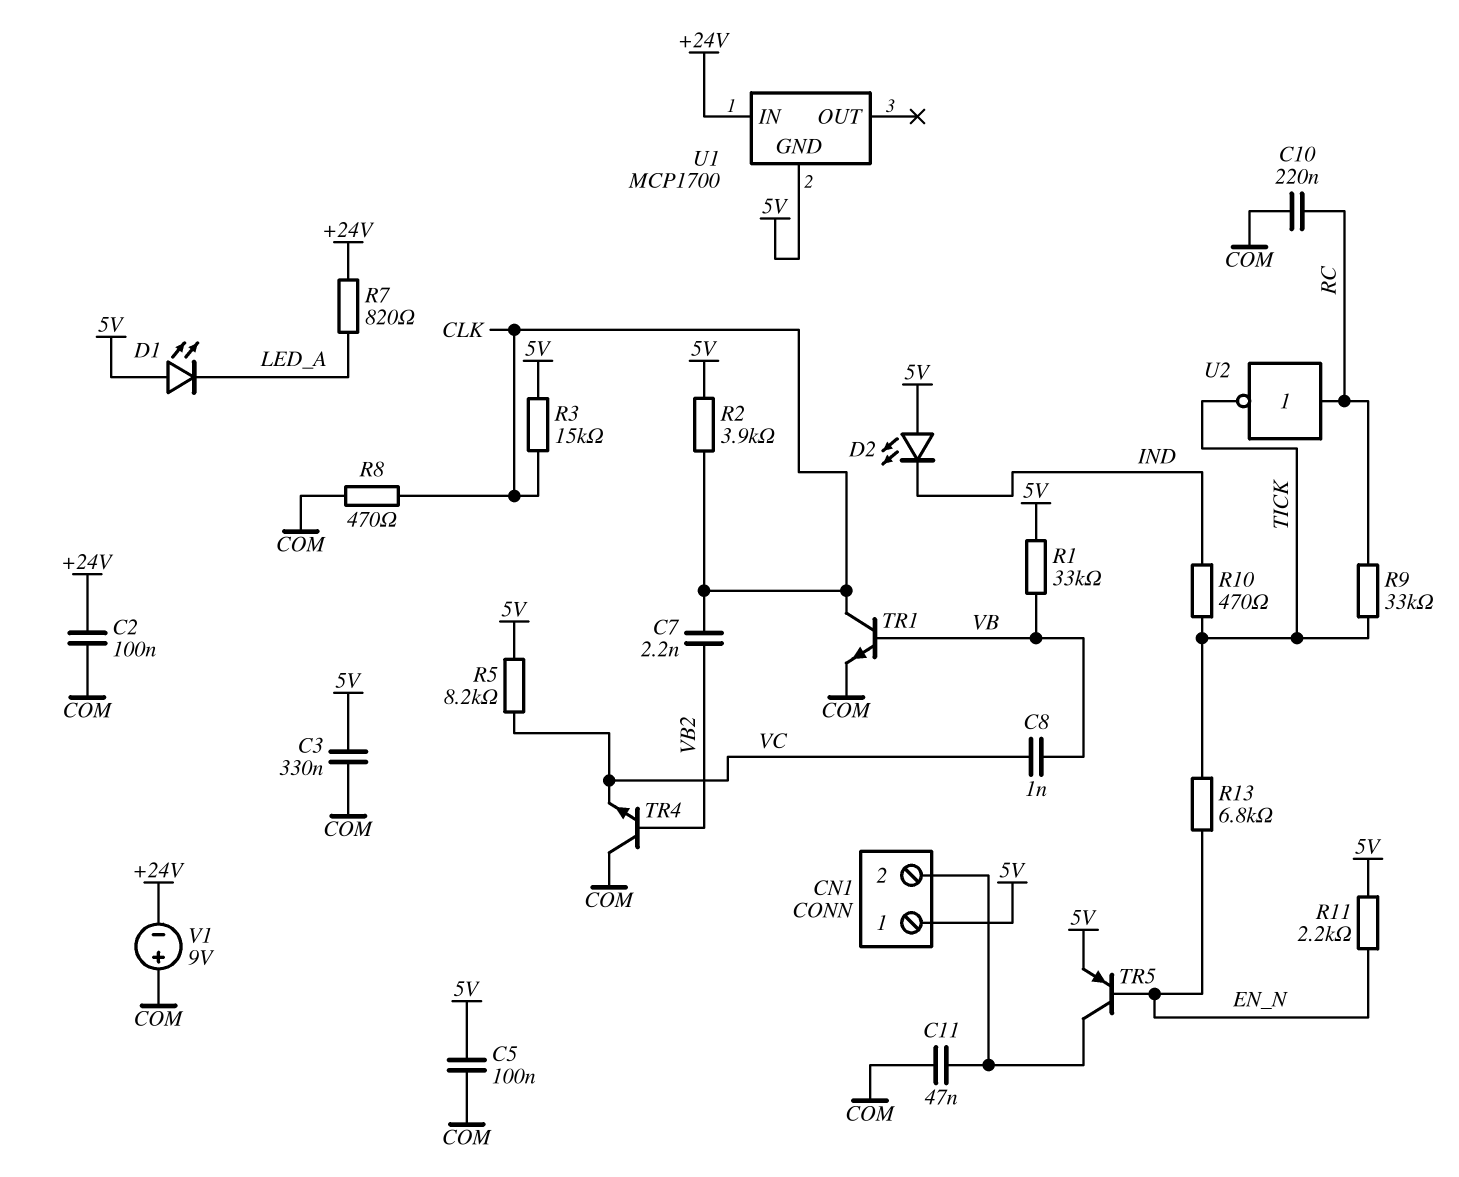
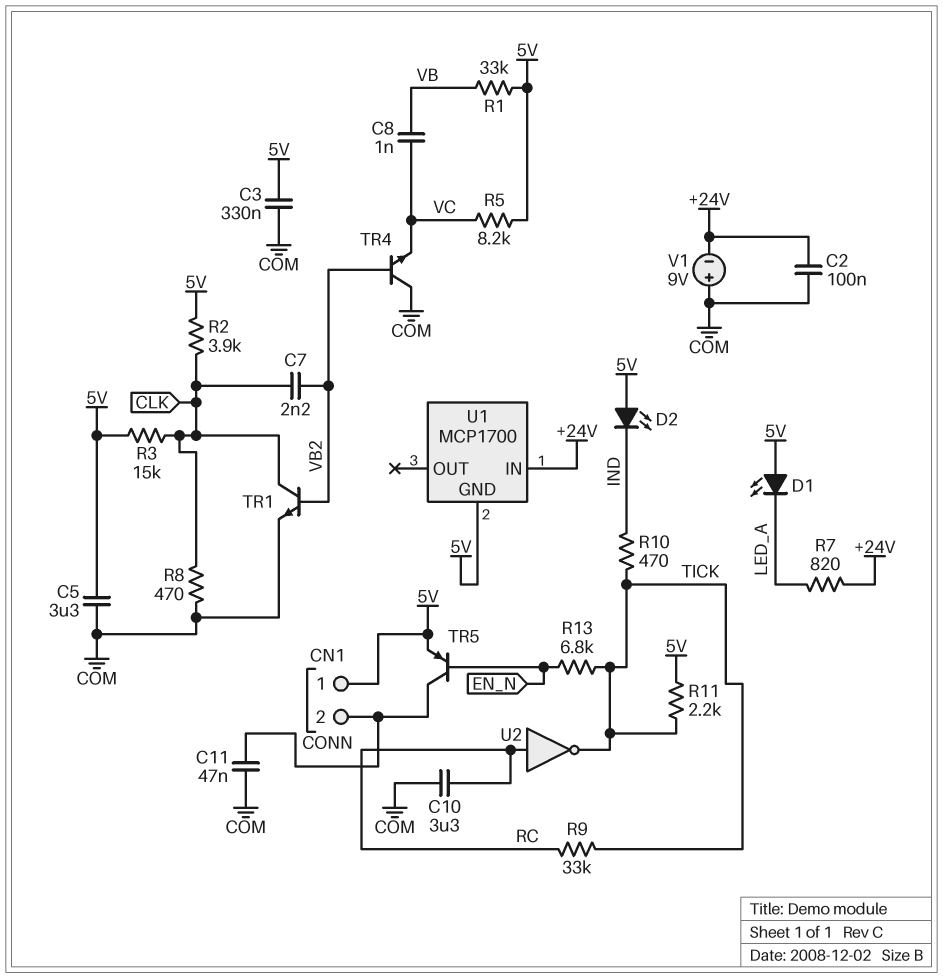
C5: 100nF (5V, COM) -> 3.3uF (5V, COM)
C10: 220nF (COM, RC) -> 3.3uF (COM, RC)
R11: 2.2k (5V, EN_N) -> 2.2k (5V, TICK)
TR1: NPN (B VB, C CLK, E COM) -> NPN (B VB2, C CLK, E COM)

